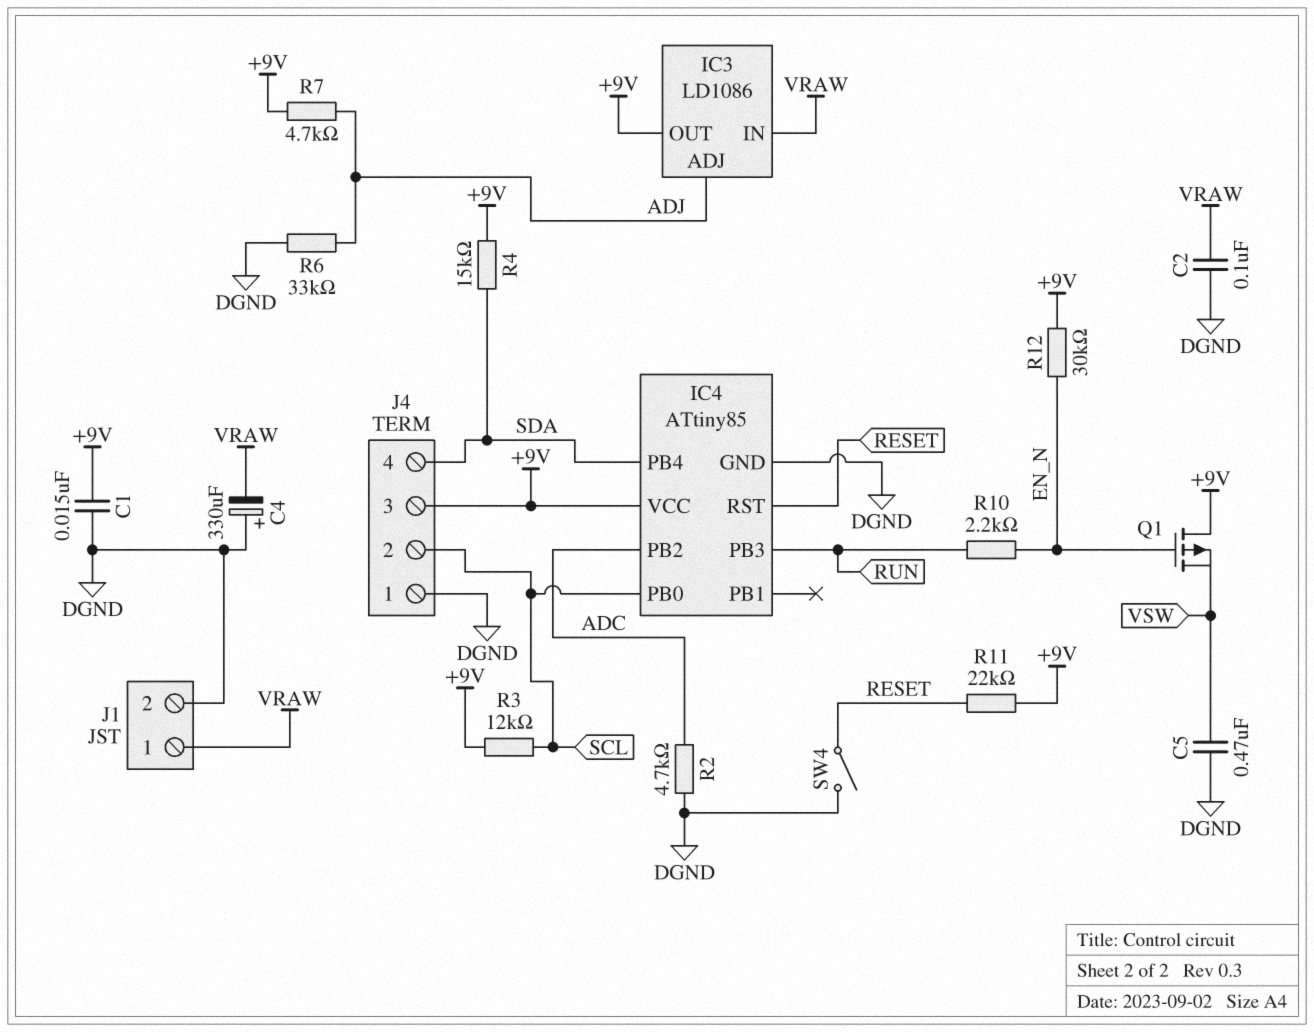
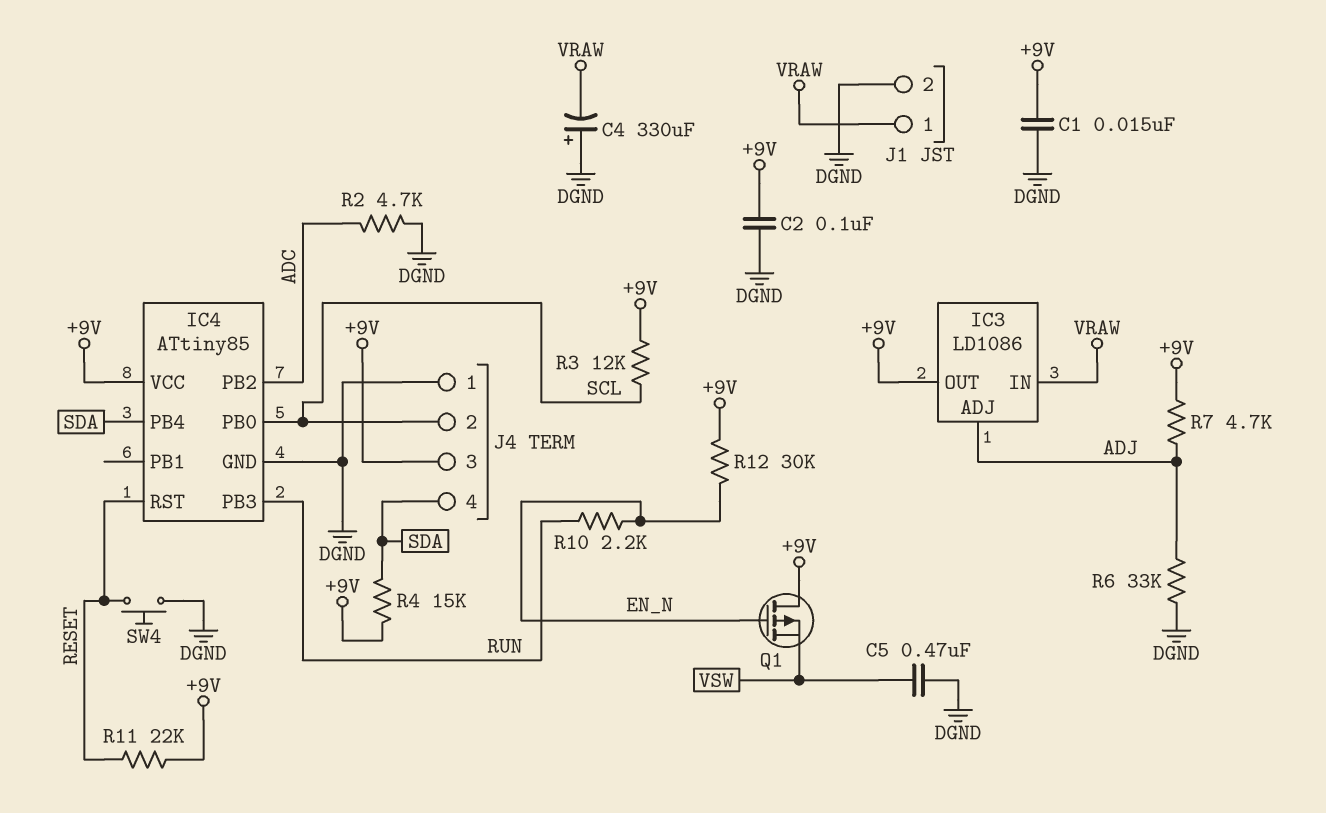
C2: 100nF (DGND, VRAW) -> 100nF (+9V, DGND)
SW4: switch (DGND, RESET) -> button (DGND, RESET)

